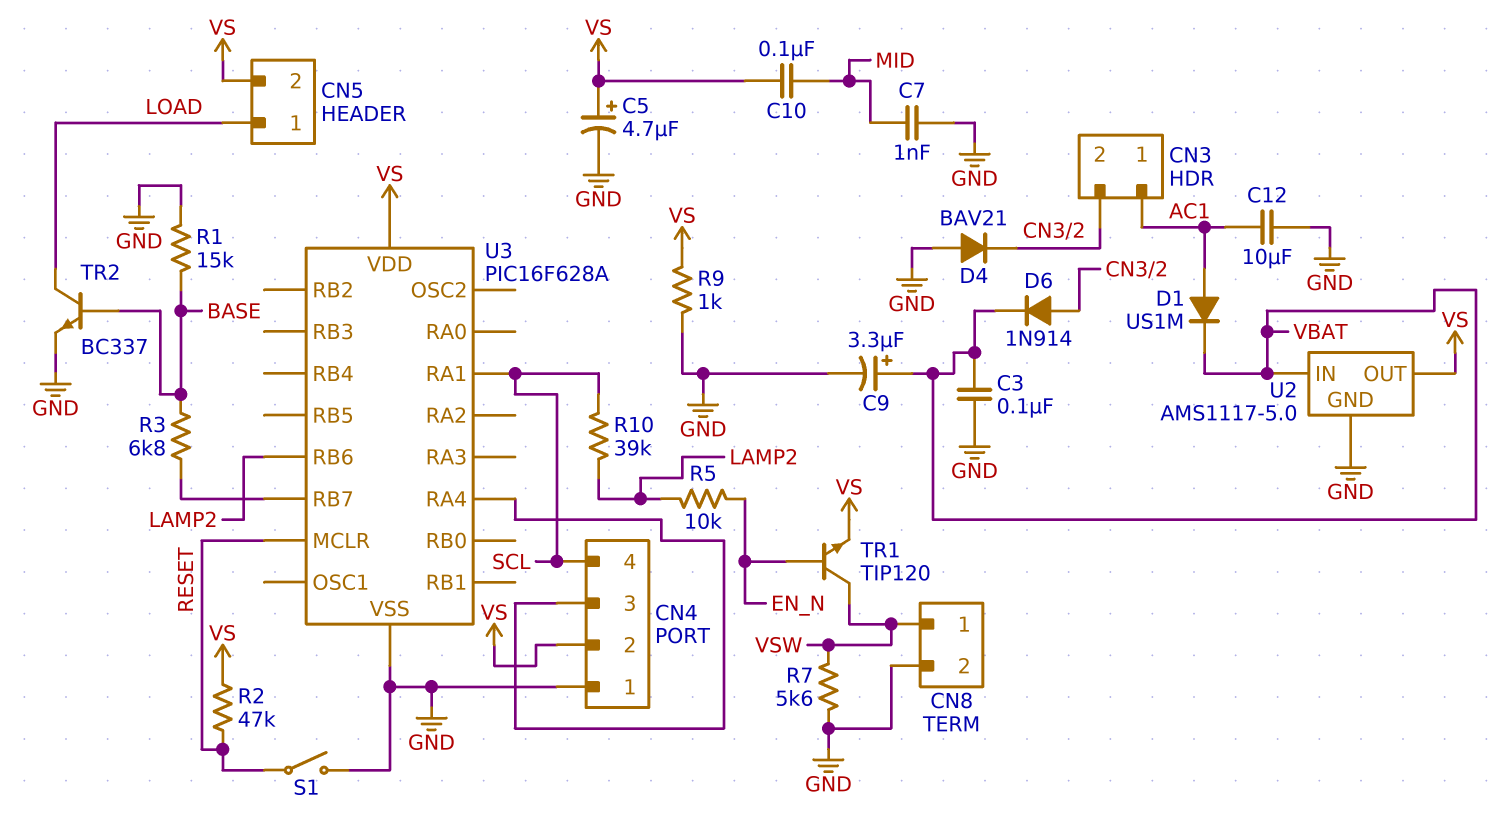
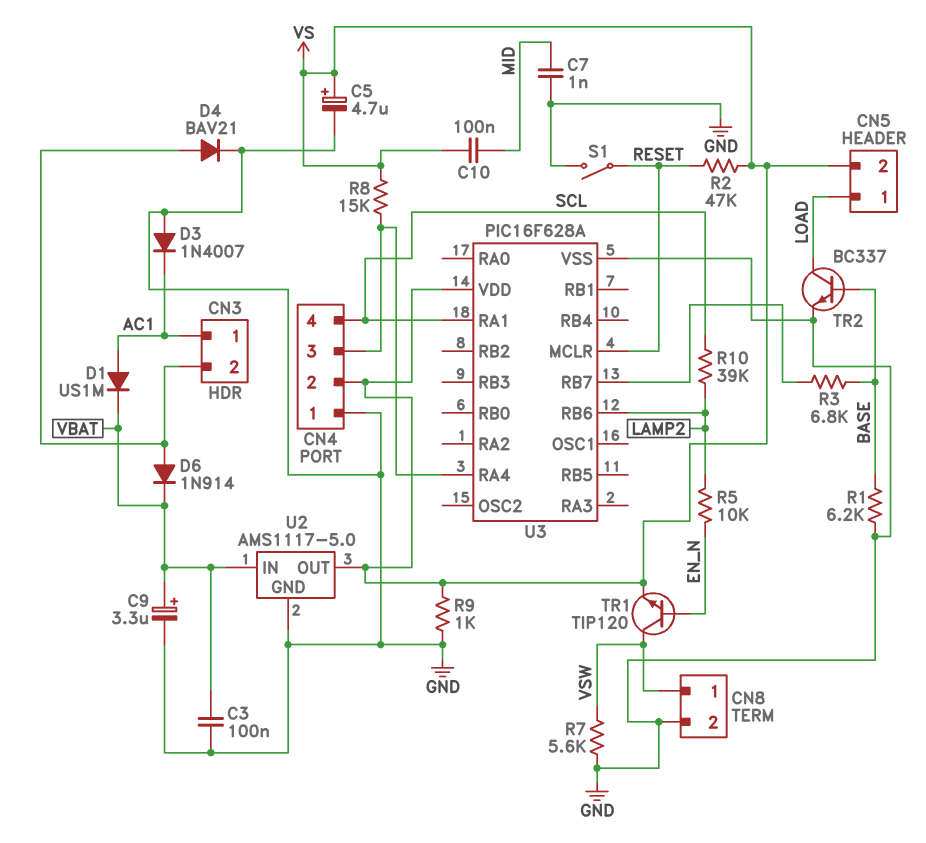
C12: 10uF (AC1, GND) -> none
D3: none -> diode 1N4007 (A GND, K AC1)
D4: diode BAV21 (A GND, K CN3/2) -> diode BAV21 (A CN3/2, K GND)
R1: 15k (BASE, GND) -> 6.2k (BASE, GND)
R8: none -> 15k (CN4/3, VS)

